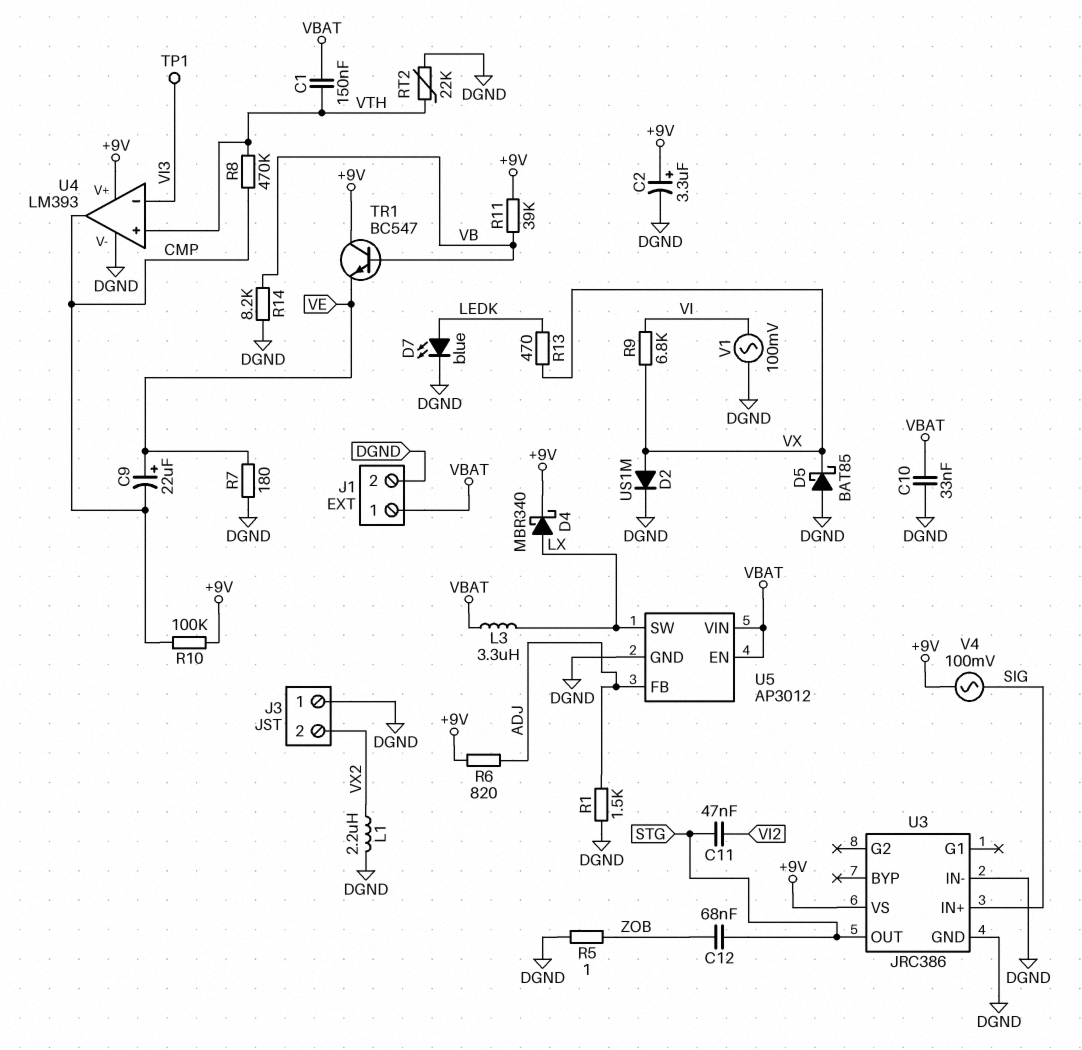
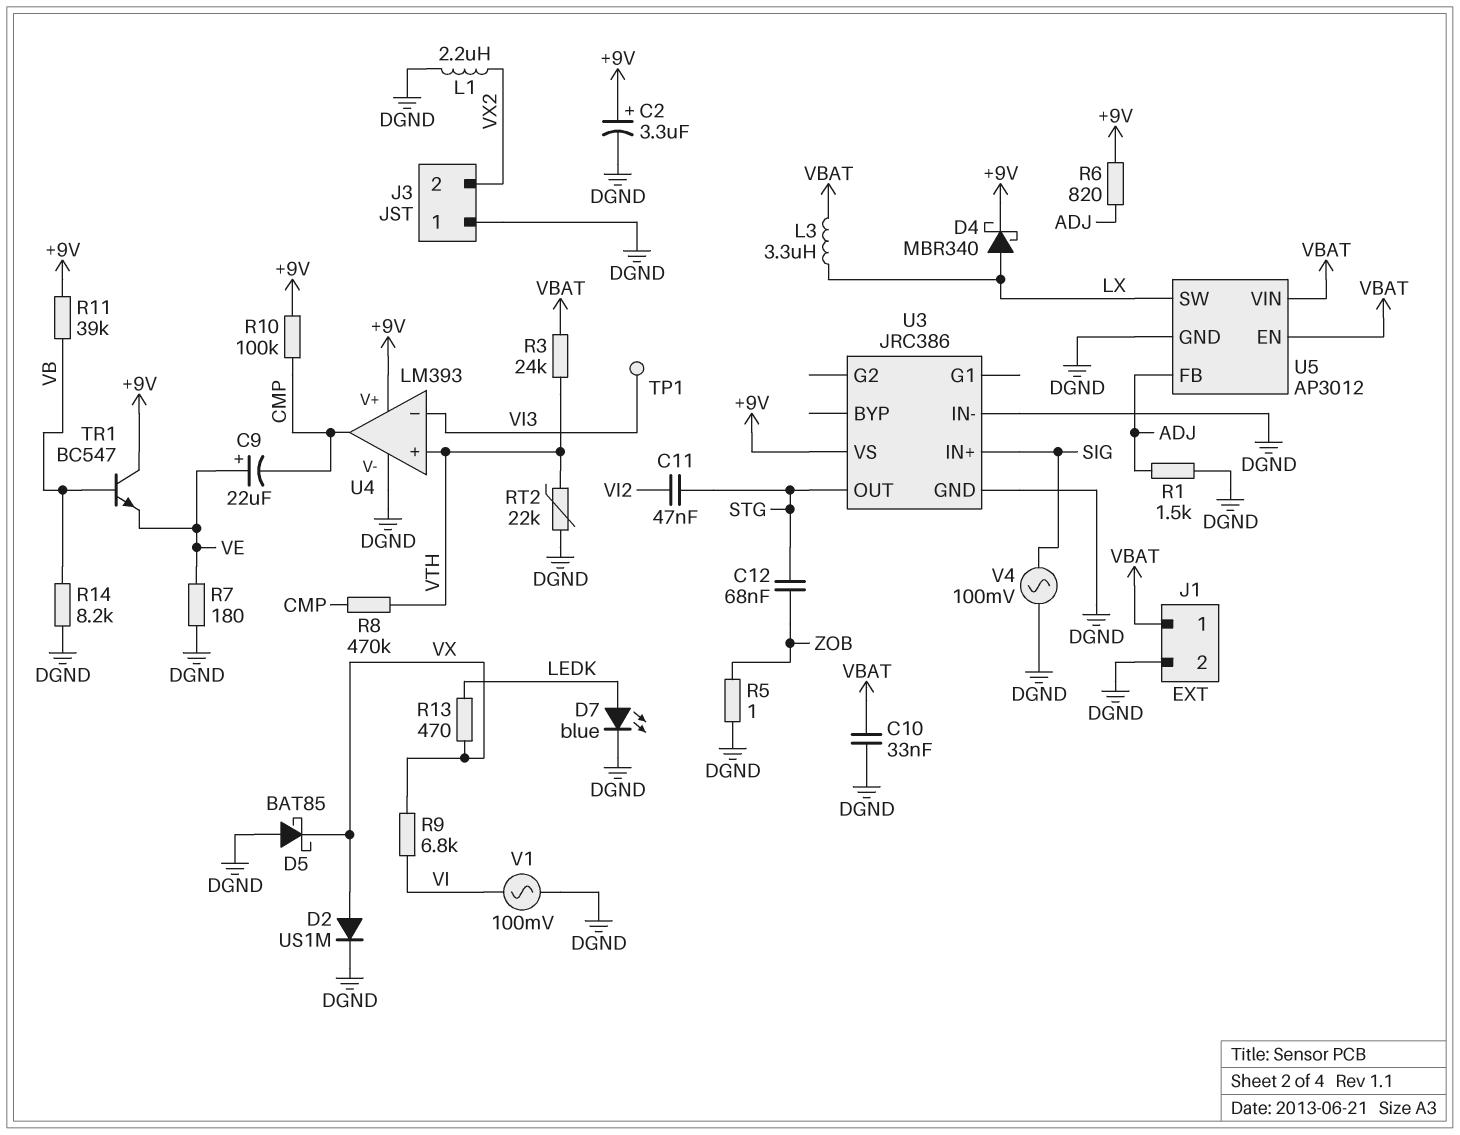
C1: 150nF (VBAT, VTH) -> none
R3: none -> 24k (VBAT, VTH)
V4: AC 100mV (+9V, SIG) -> AC 100mV (DGND, SIG)

